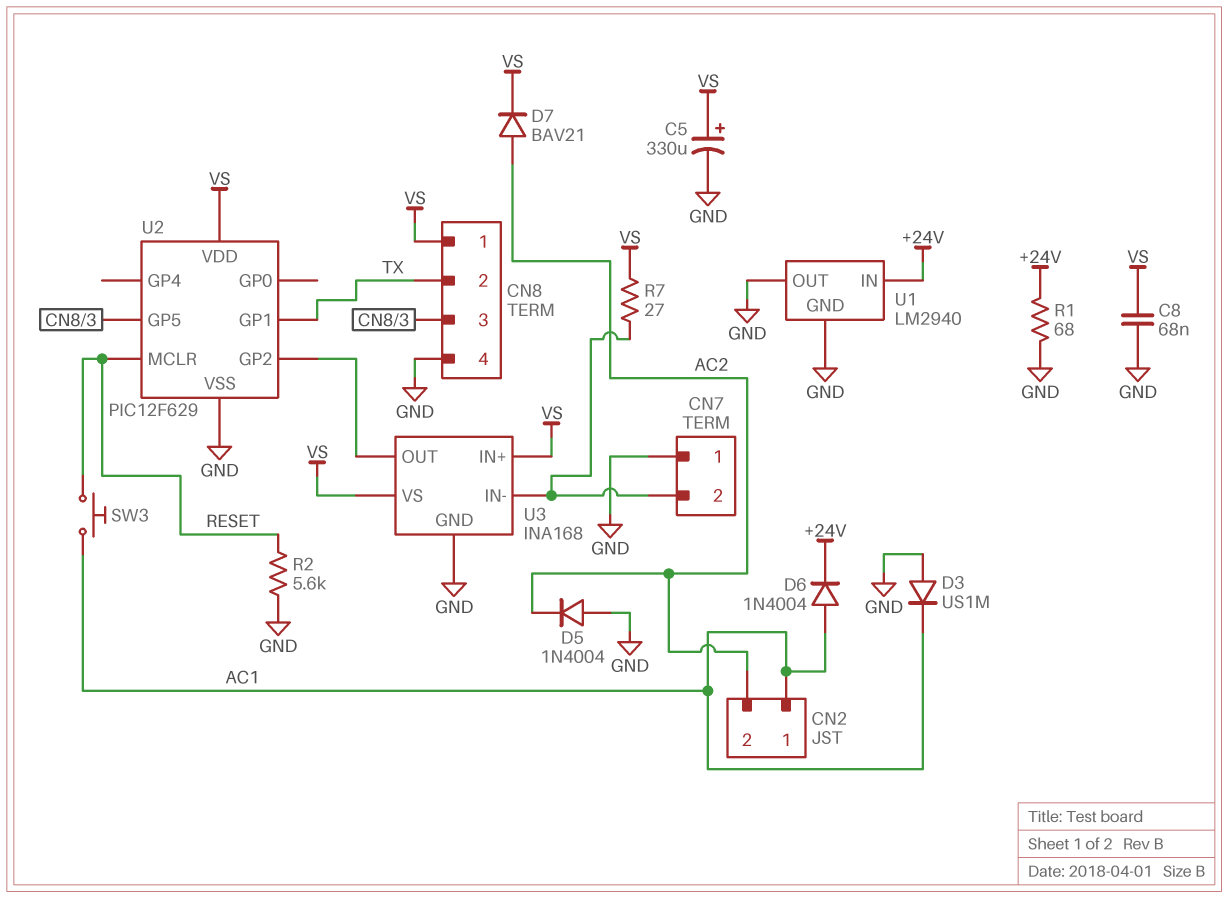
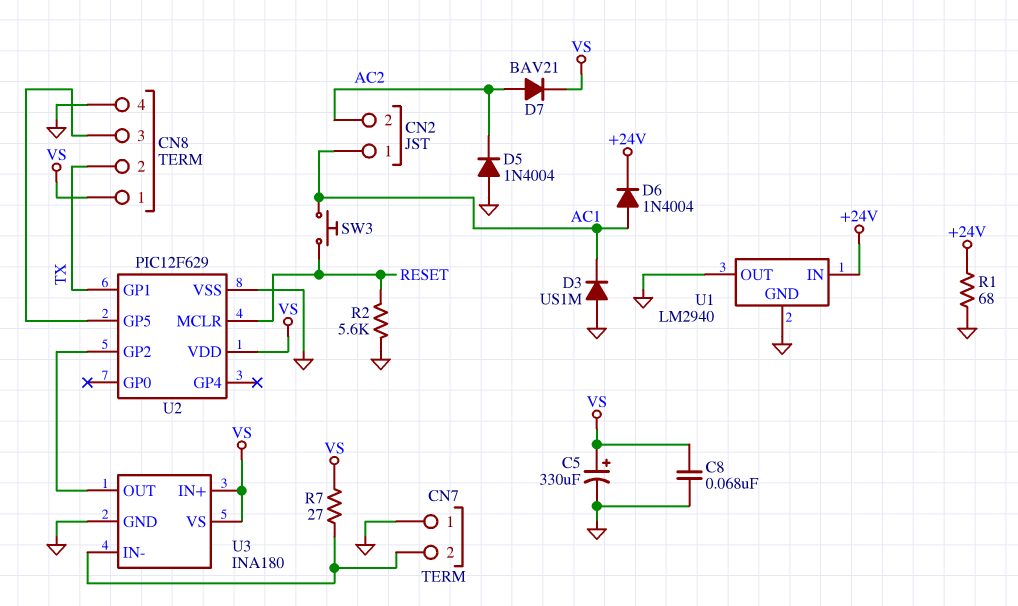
U3: INA168 -> INA180

